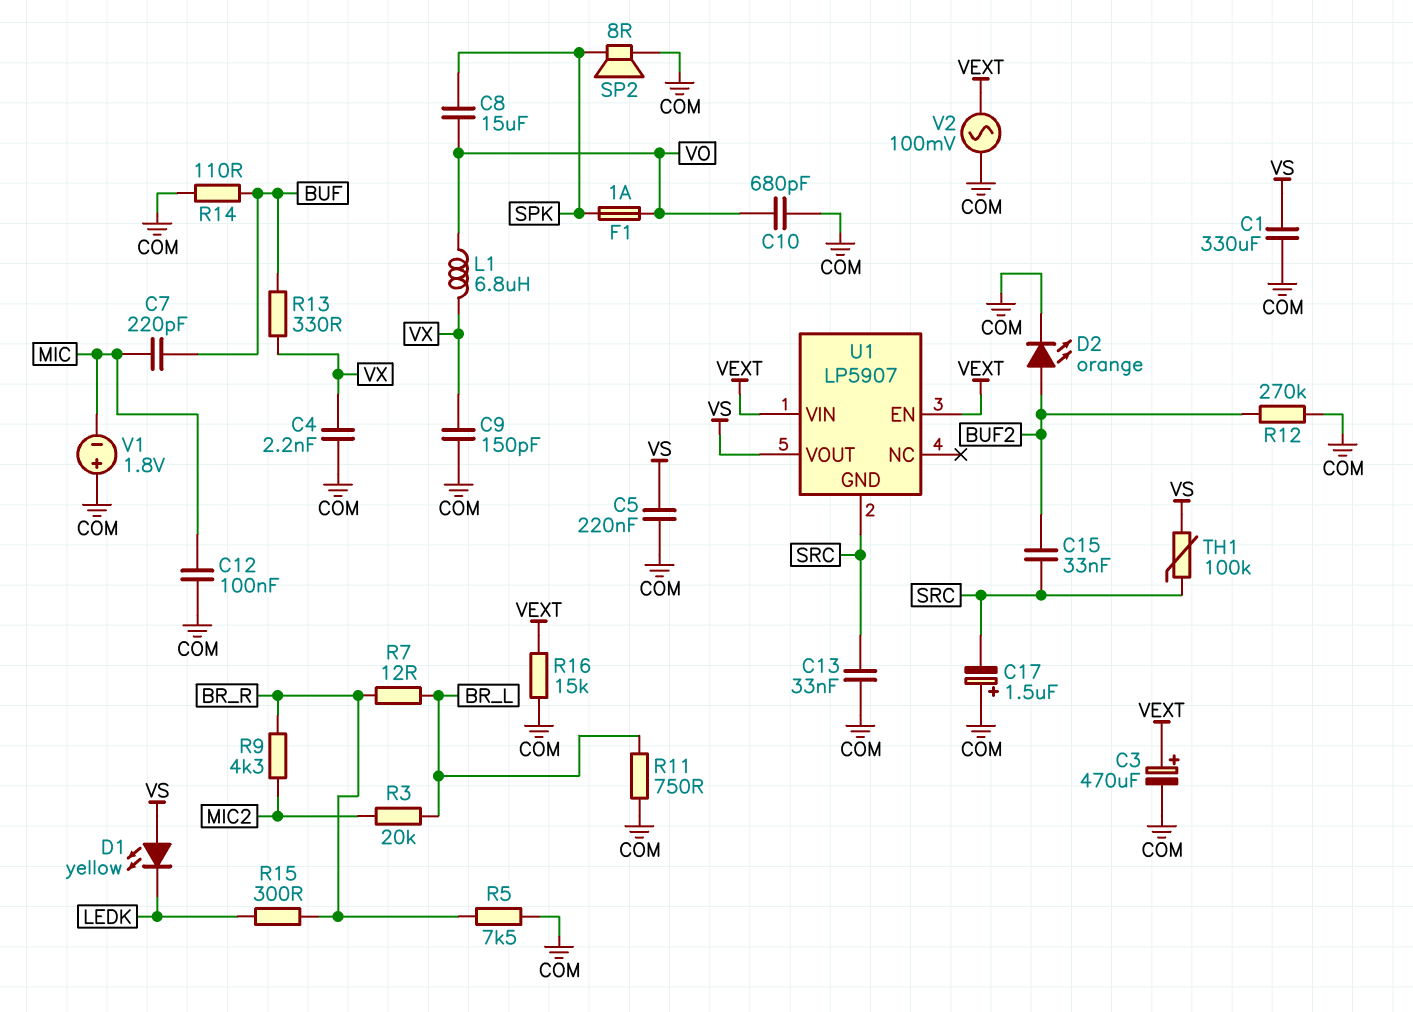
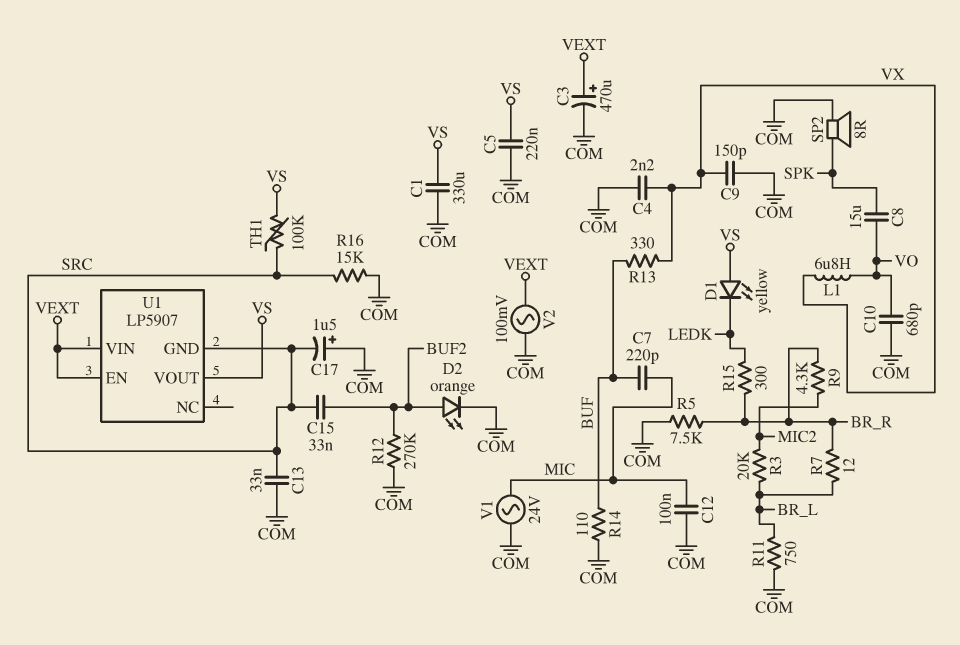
F1: 1A (SPK, VO) -> none
R16: 15k (COM, VEXT) -> 15k (COM, SRC)
V1: 1.8V (plus COM, minus MIC) -> AC 24V (COM, MIC)

